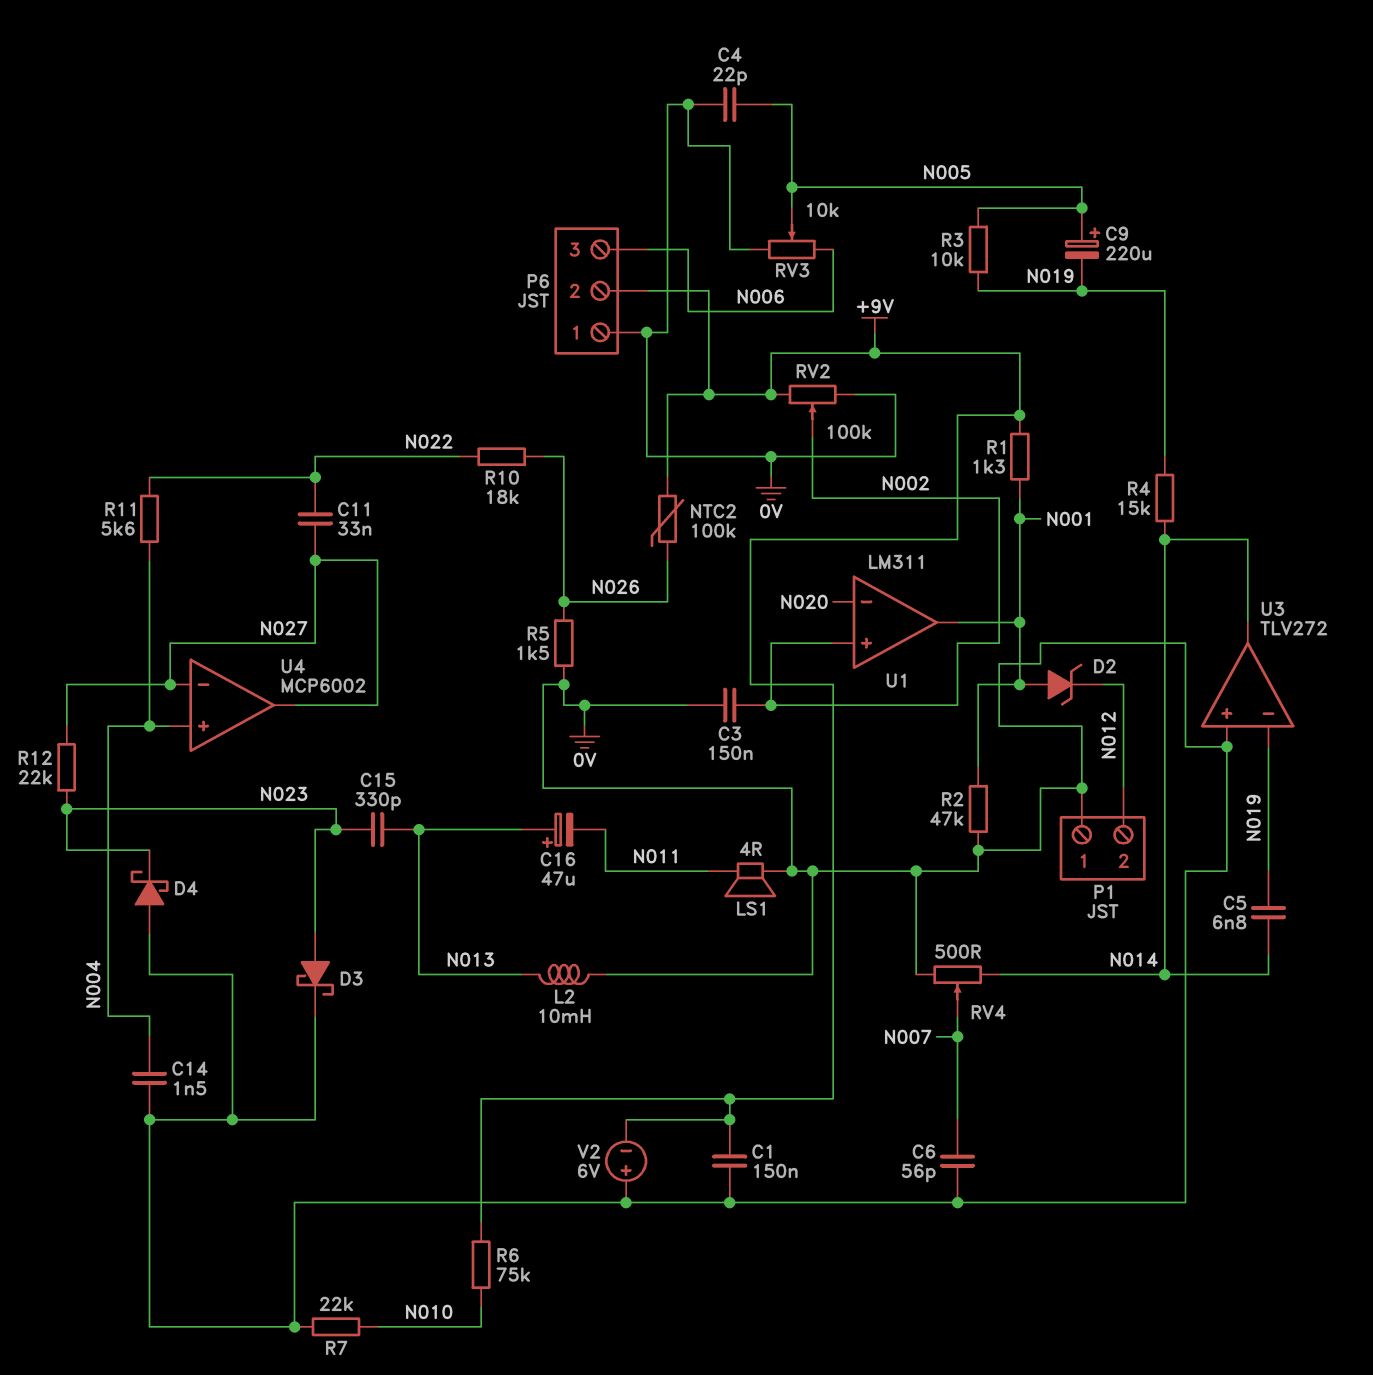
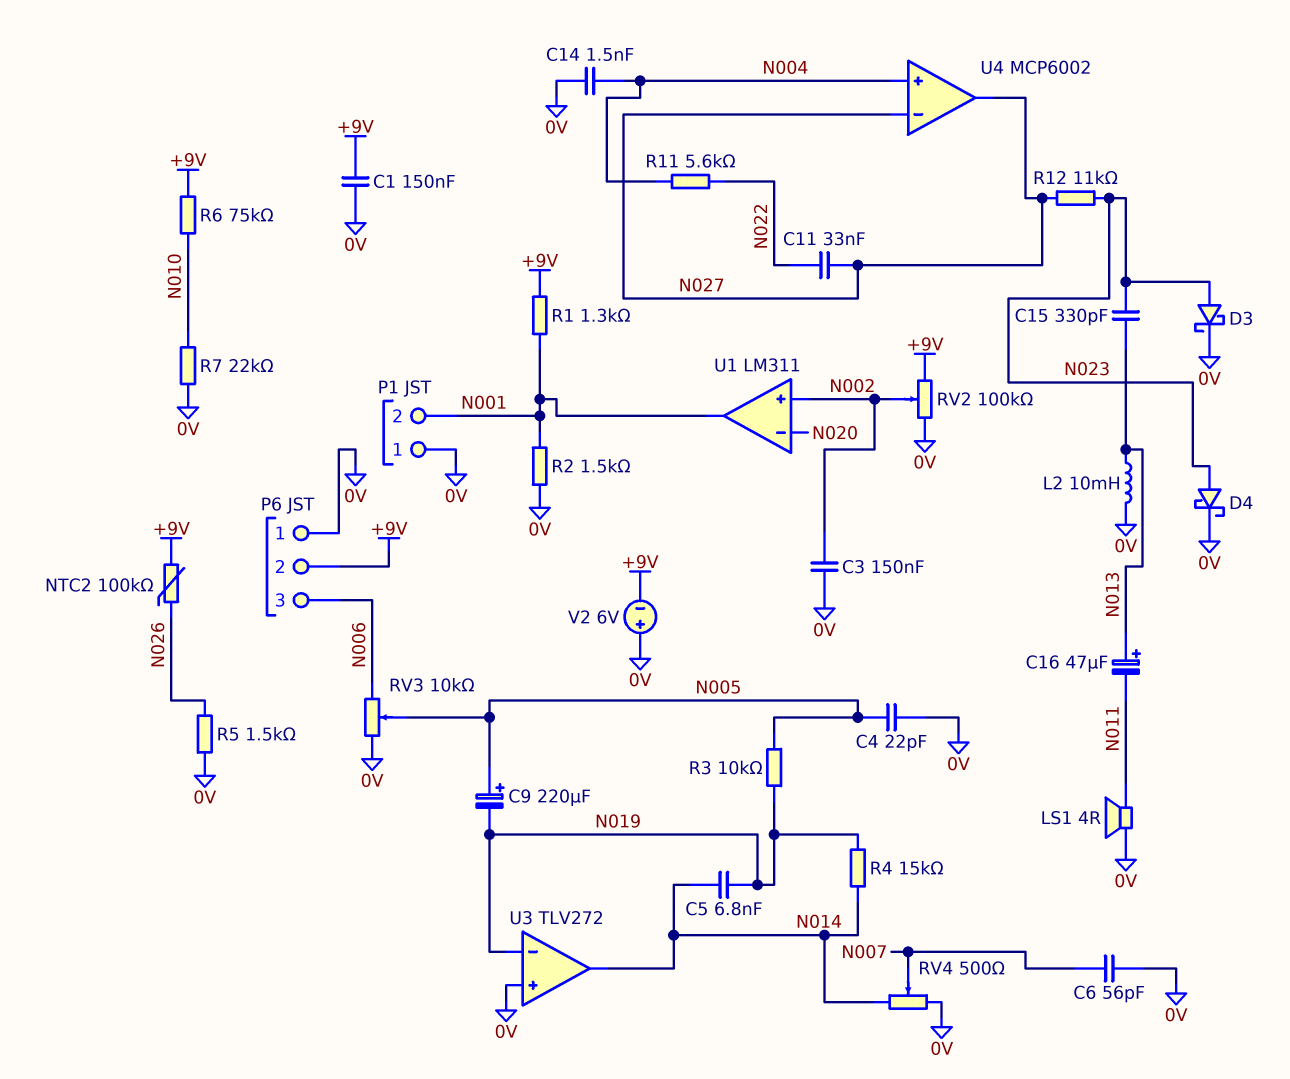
D2: zener (A N001, K N012) -> none
D4: schottky (A 0V, K N023) -> schottky (A N023, K 0V)
P1 pin 2: N012 -> N001
R2: 47k (0V, N001) -> 1.5k (0V, N001)
R10: 18k (N022, N026) -> none
R12: 22k (N023, N027) -> 11k (N023, N027)

